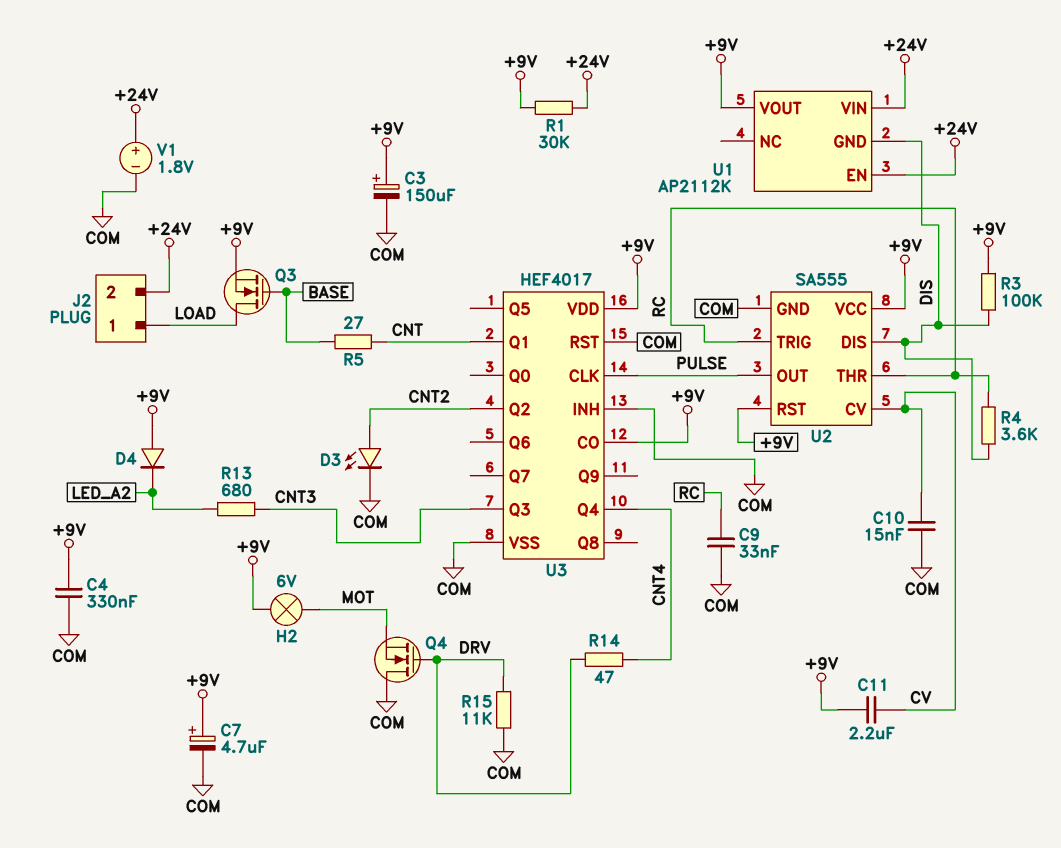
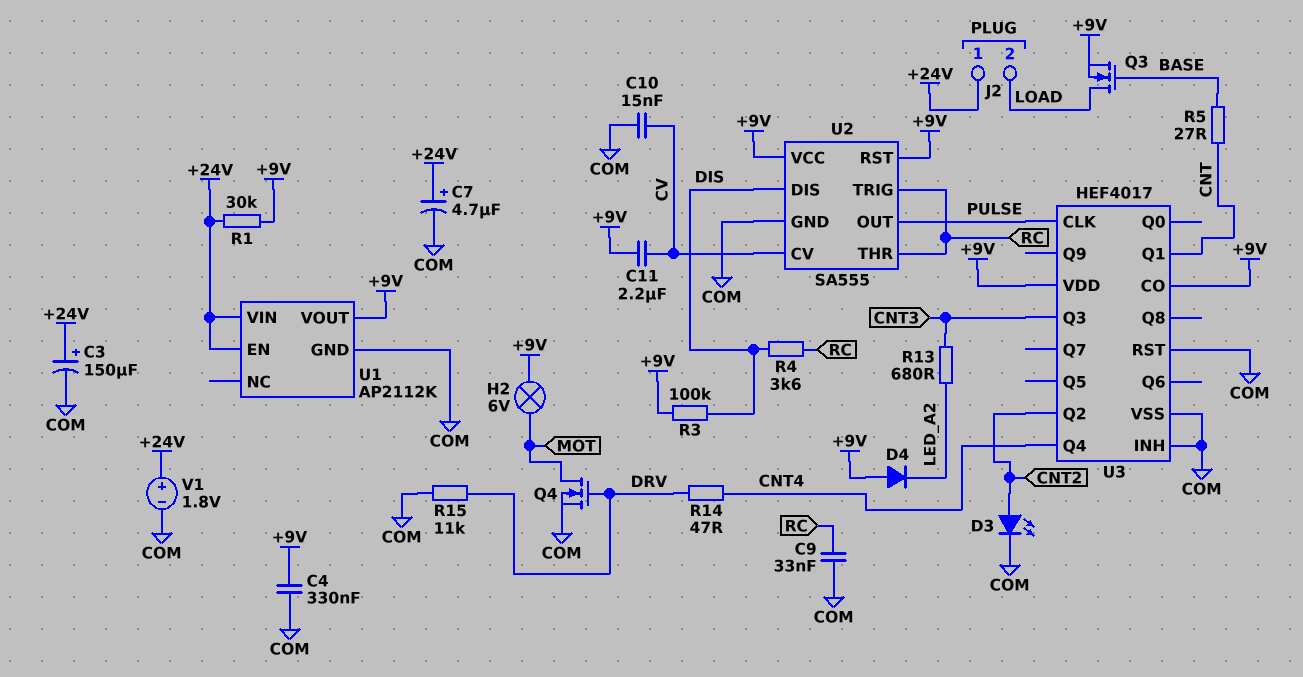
C3: 150uF (plus +9V, minus COM) -> 150uF (plus +24V, minus COM)
C7: 4.7uF (plus +9V, minus COM) -> 4.7uF (plus +24V, minus COM)
J2 pin 1: LOAD -> +24V
J2 pin 2: +24V -> LOAD
Q4: NMOS (G DRV, D COM, S MOT) -> NMOS (G DRV, D MOT, S COM)
U1 pin GND: DIS -> COM

